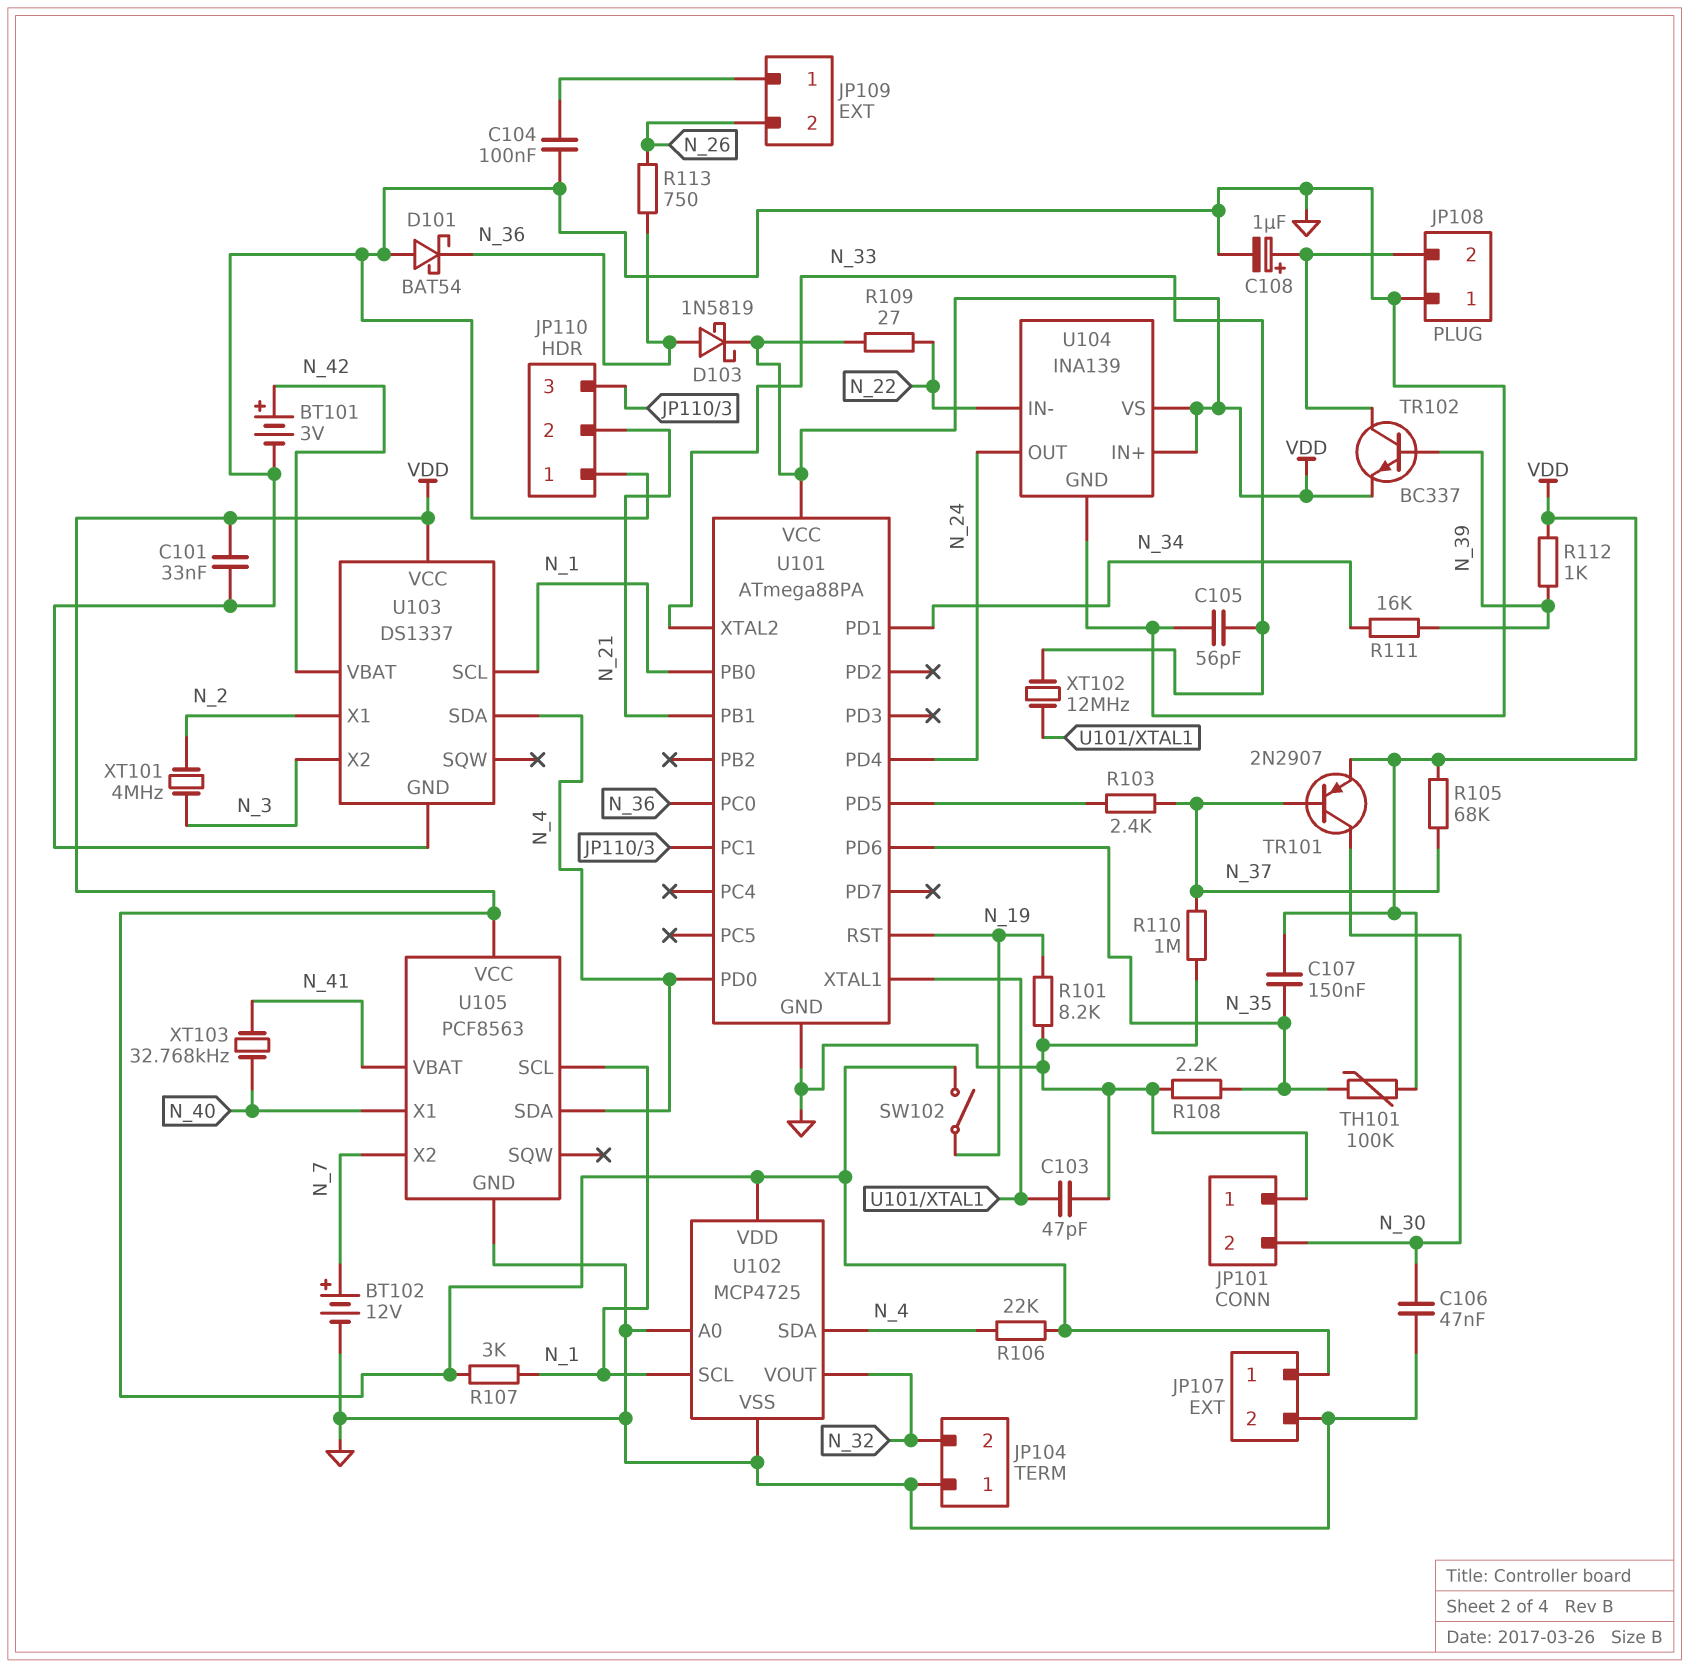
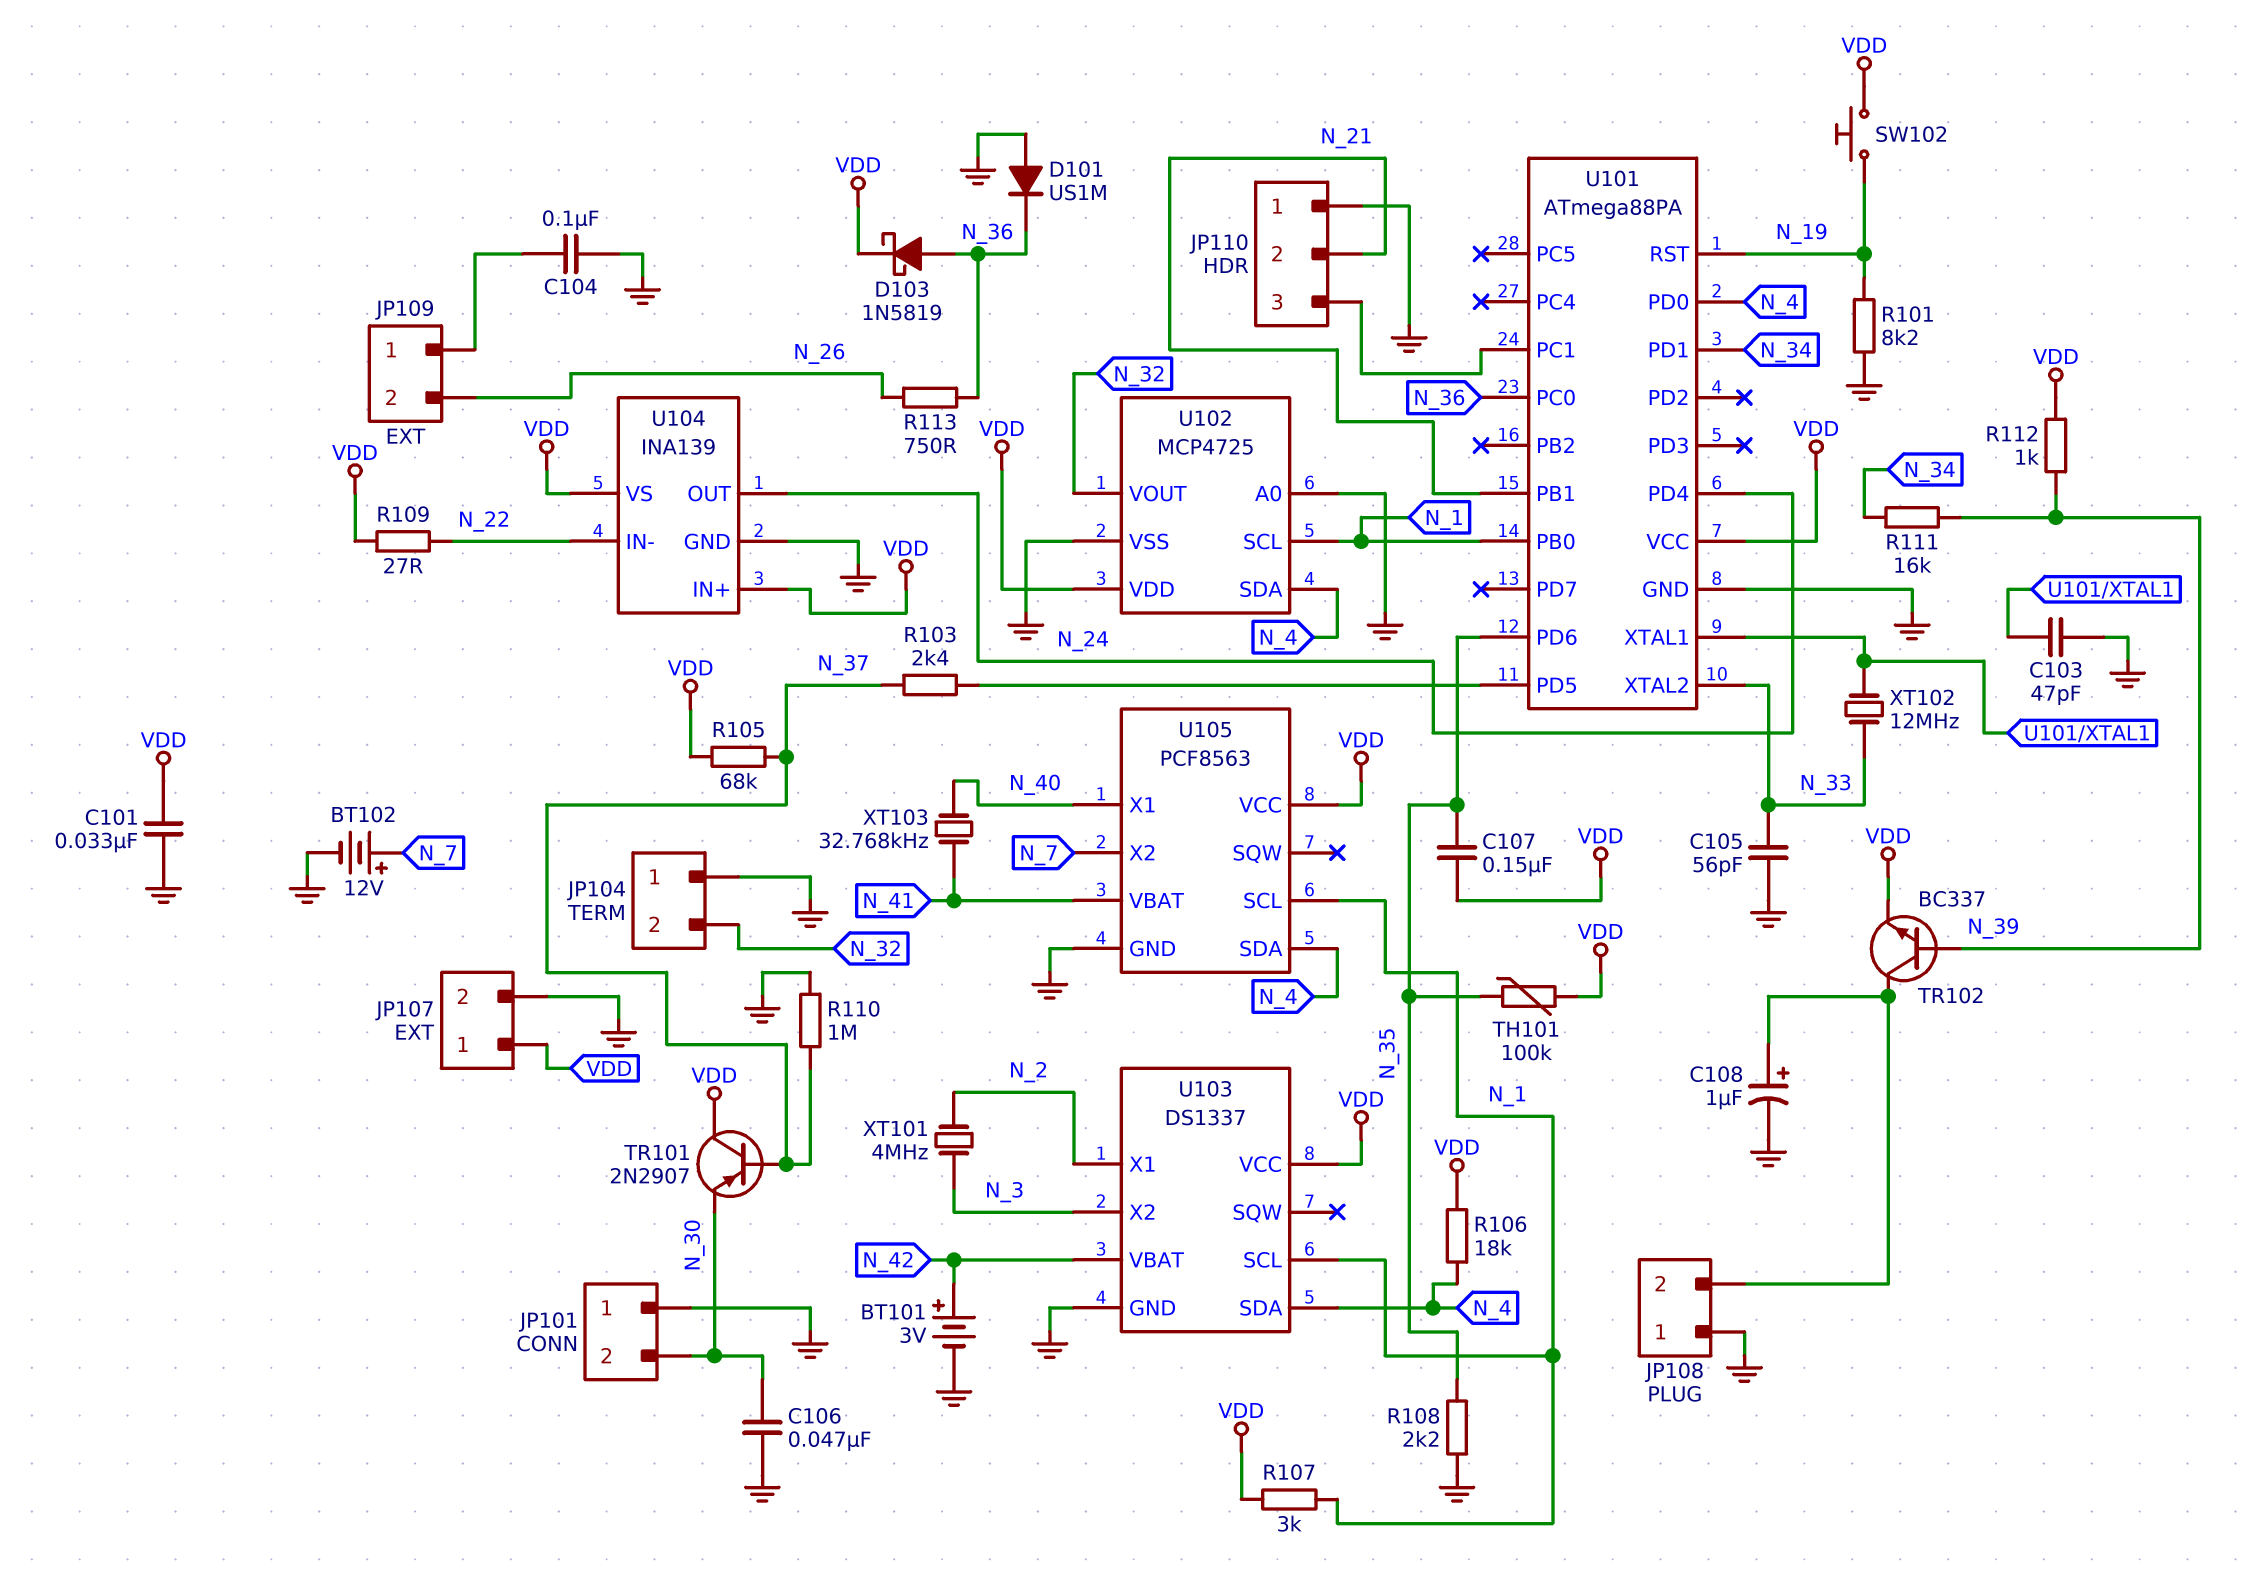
D101: schottky BAT54 (A GND, K N_36) -> diode US1M (A GND, K N_36)
R106: 22k (N_4, VDD) -> 18k (N_4, VDD)
SW102: switch (N_19, VDD) -> button (N_19, VDD)
TR101: PNP 2N2907 (B N_37, C N_30, E VDD) -> PNP 2N2907 (B N_37, C VDD, E N_30)

